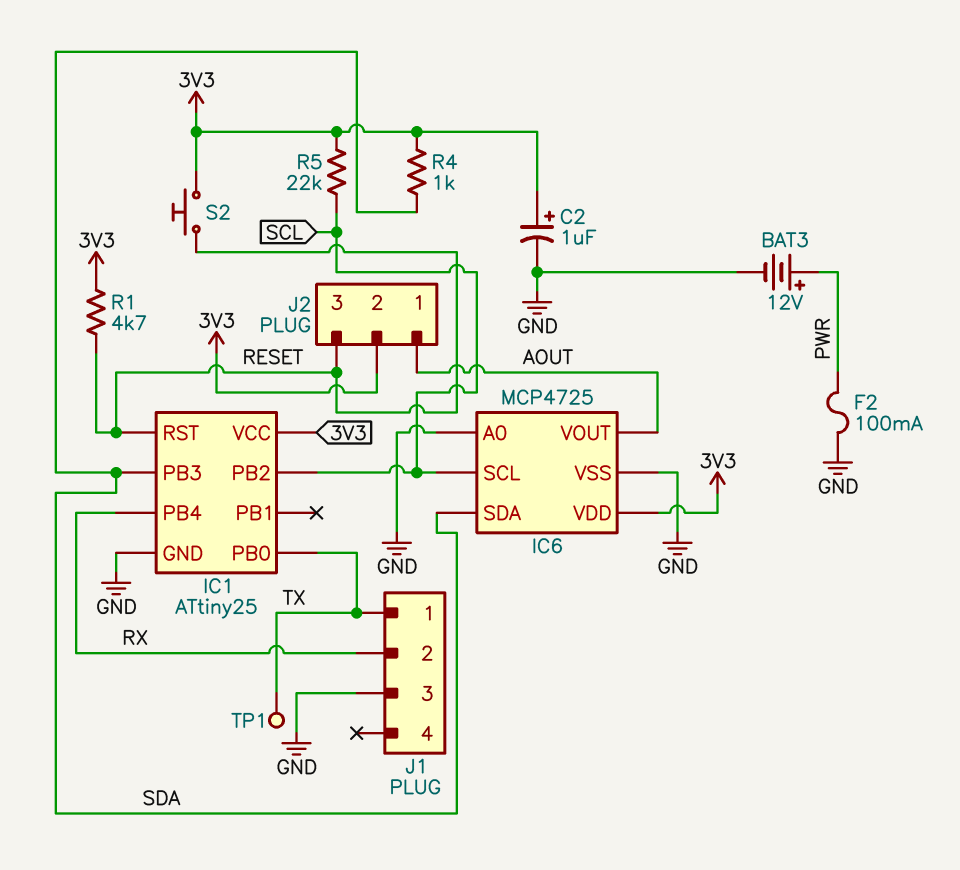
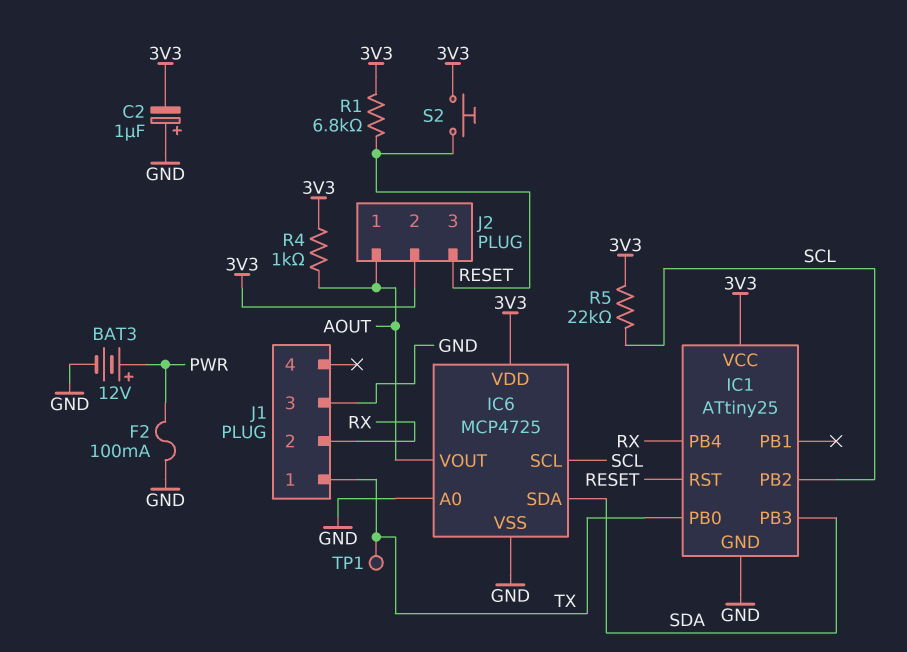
C2: 1uF (plus 3V3, minus GND) -> 1uF (plus GND, minus 3V3)
R1: 4.7k (3V3, RESET) -> 6.8k (3V3, RESET)
R4: 1k (3V3, SDA) -> 1k (3V3, AOUT)

